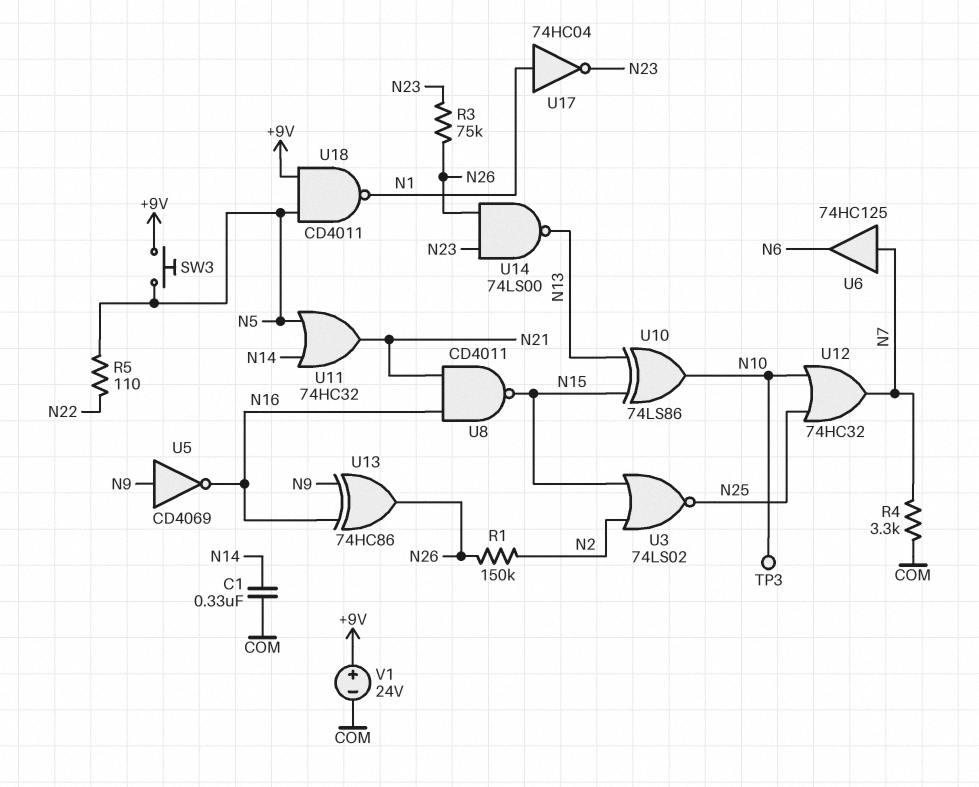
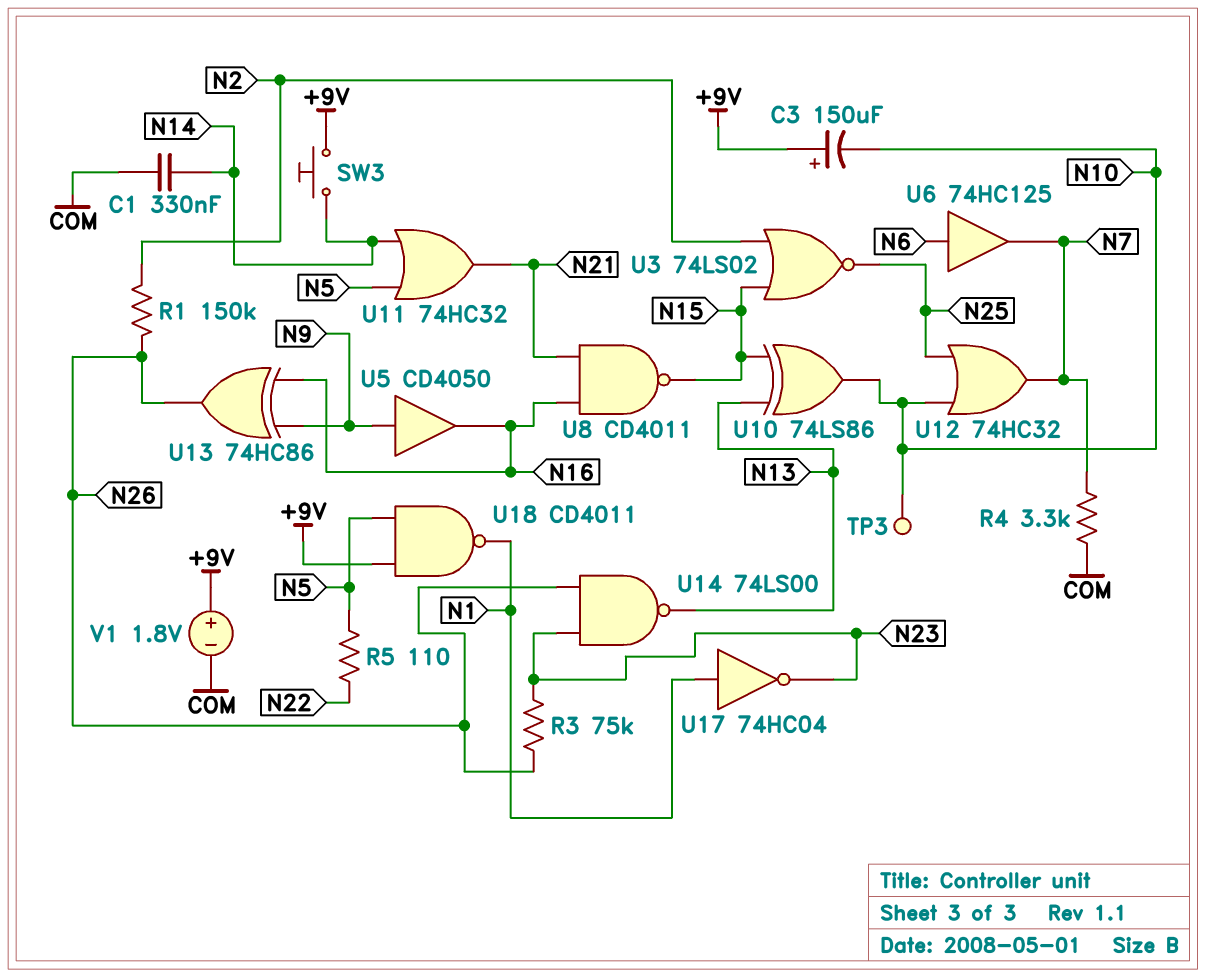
C3: none -> 150uF (plus +9V, minus N10)
SW3: button (+9V, N5) -> button (+9V, N14)
U5: NOT CD4069 (in N9, out N16) -> buffer CD4050 (in N9, out N16)
U6: buffer 74HC125 (in N7, out N6) -> buffer 74HC125 (in N6, out N7)
V1: 24V (plus +9V, minus COM) -> 1.8V (plus +9V, minus COM)

